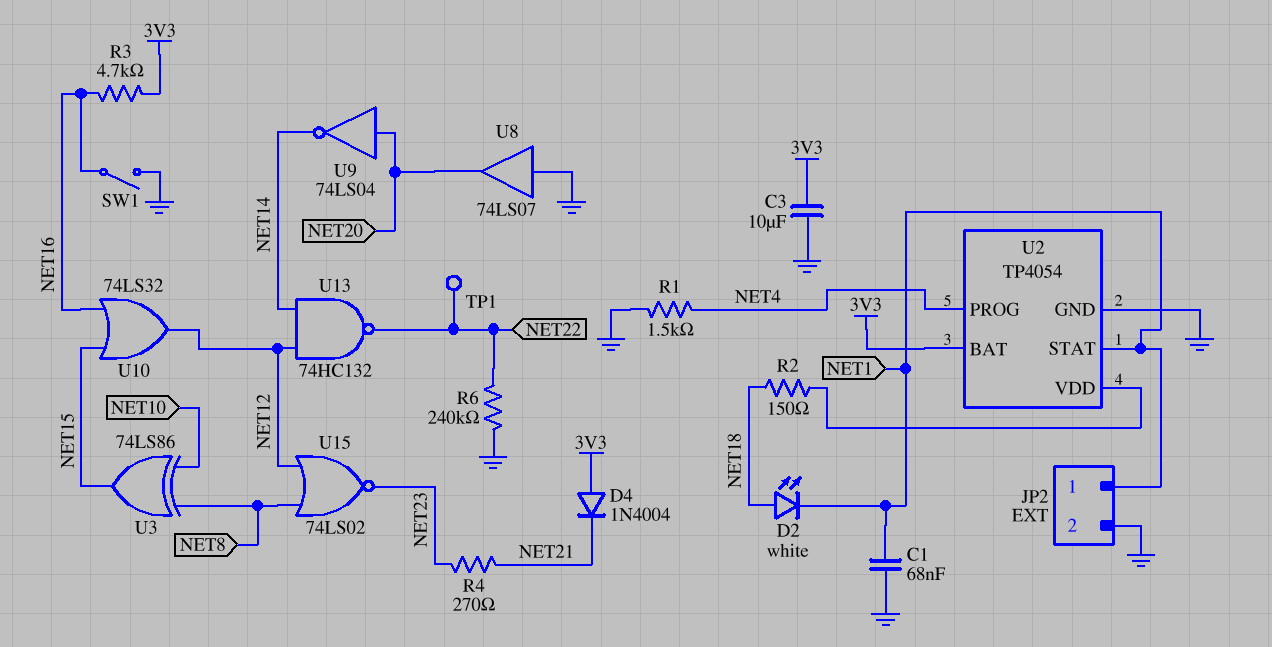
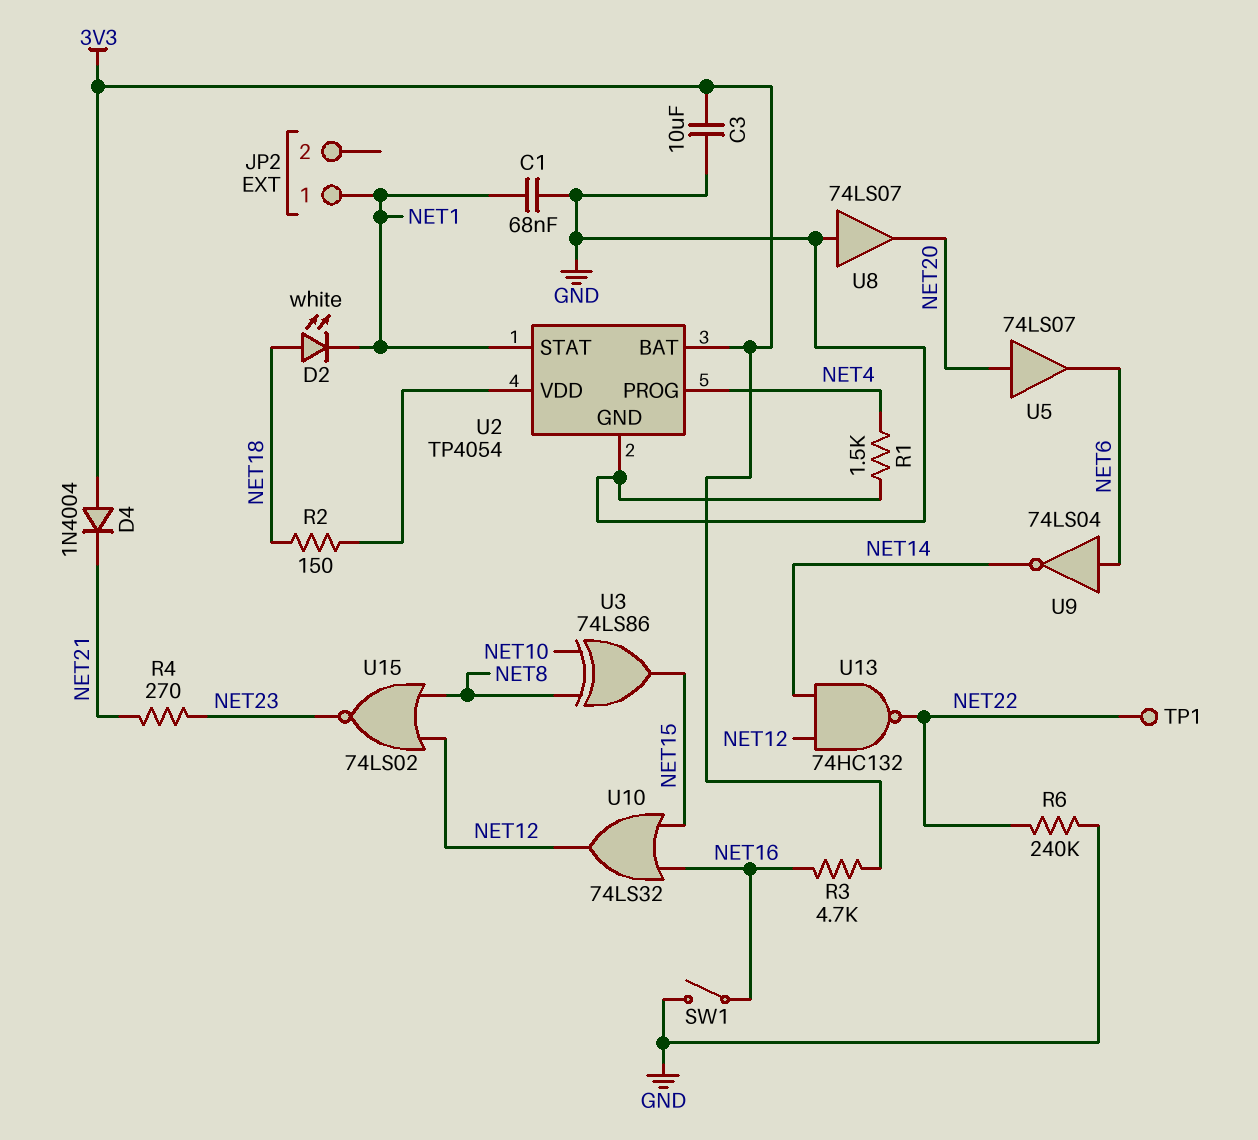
JP2 pin 2: GND -> none
U5: none -> buffer 74LS07 (in NET20, out NET6)
U9: NOT 74LS04 (in NET20, out NET14) -> NOT 74LS04 (in NET6, out NET14)

